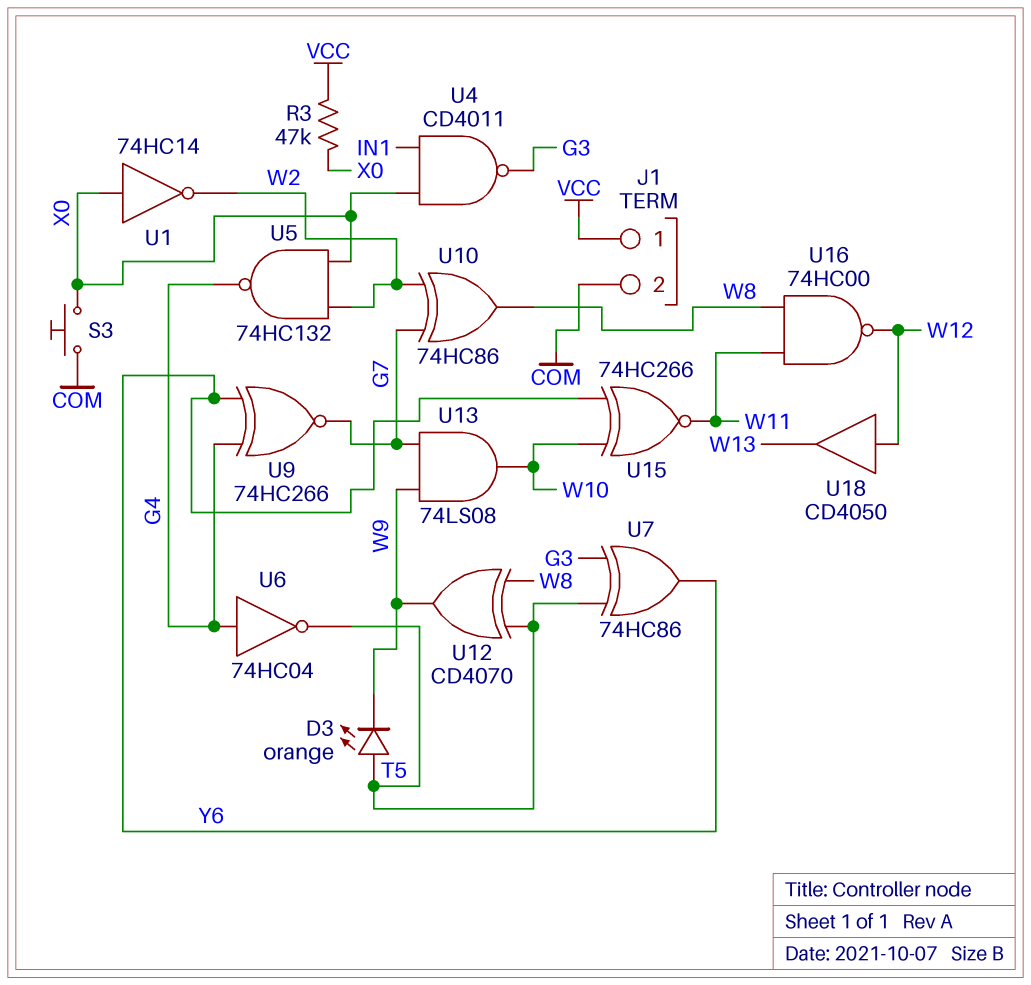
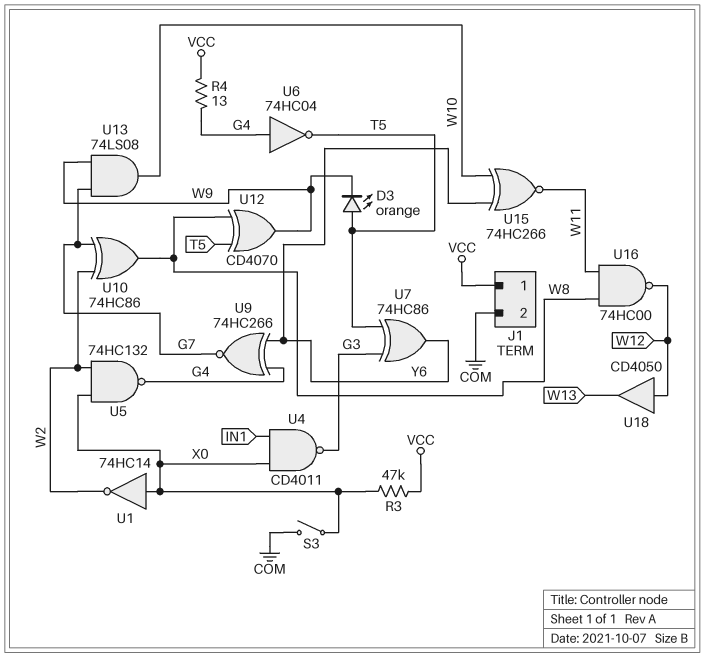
R4: none -> 13 (G4, VCC)
S3: button (COM, X0) -> switch (COM, X0)

